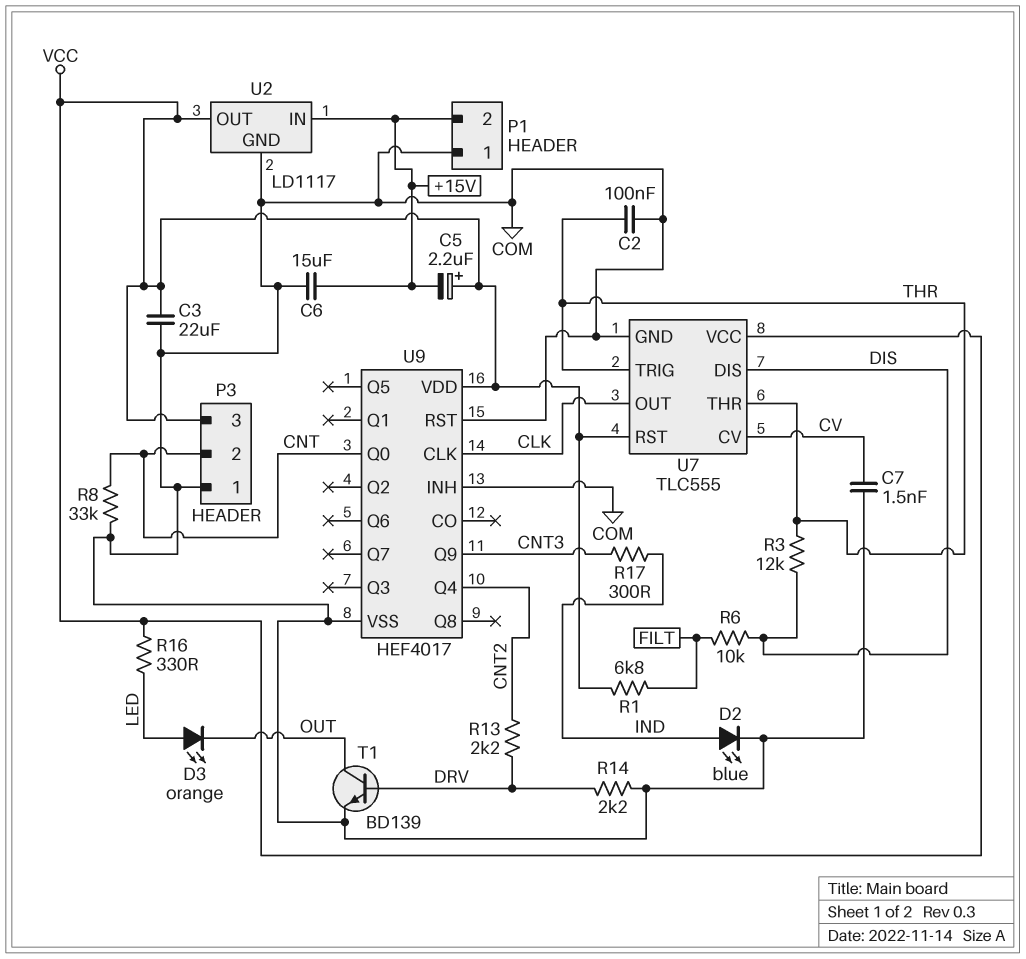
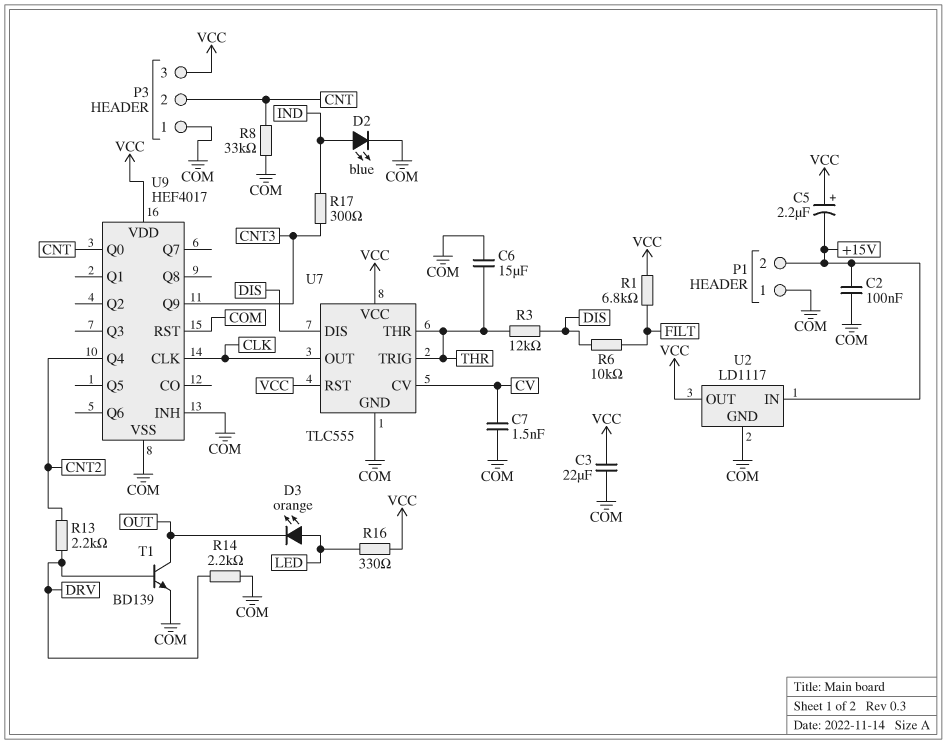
C2: 100nF (COM, THR) -> 100nF (+15V, COM)
C6: 15uF (+15V, COM) -> 15uF (COM, THR)

